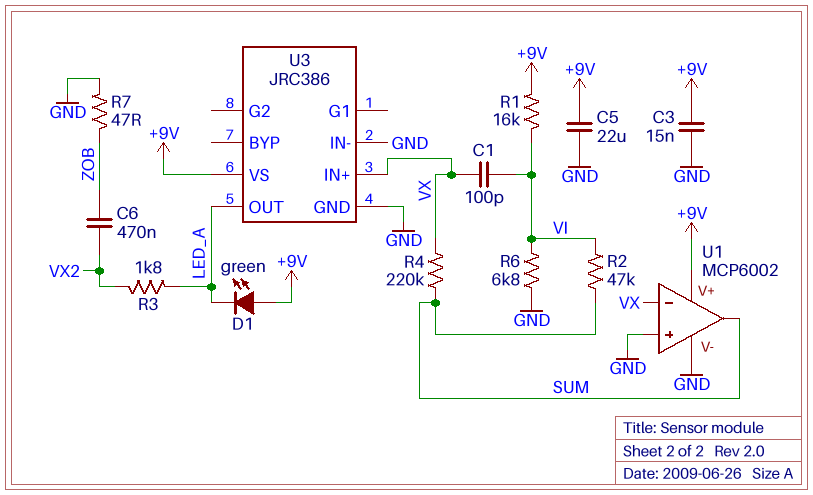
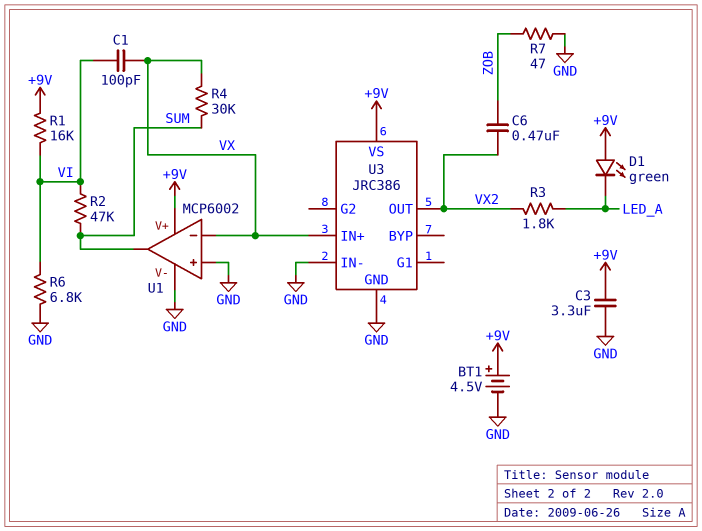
BT1: none -> 4.5V (plus +9V, minus GND)
C3: 15nF (+9V, GND) -> 3.3uF (+9V, GND)
C5: 22uF (+9V, GND) -> none
R4: 220k (SUM, VX) -> 30k (SUM, VX)
U3 pin OUT: LED_A -> VX2

